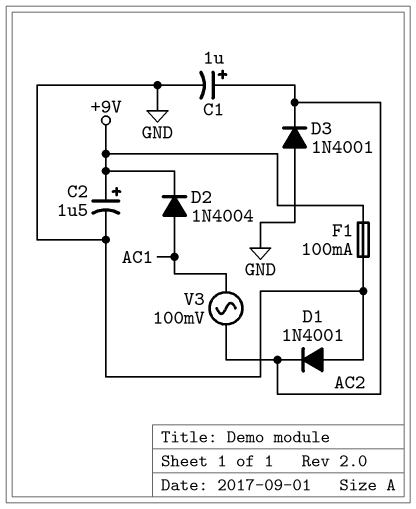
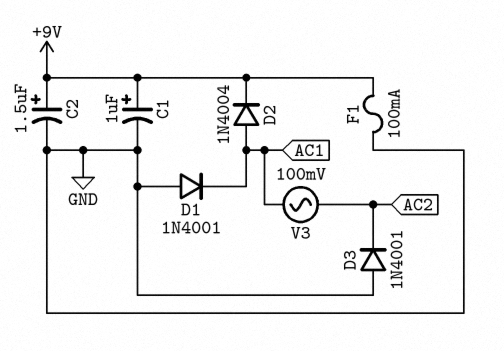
C1: 1uF (plus AC2, minus GND) -> 1uF (plus +9V, minus GND)
D1: diode 1N4001 (A GND, K AC2) -> diode 1N4001 (A GND, K AC1)

